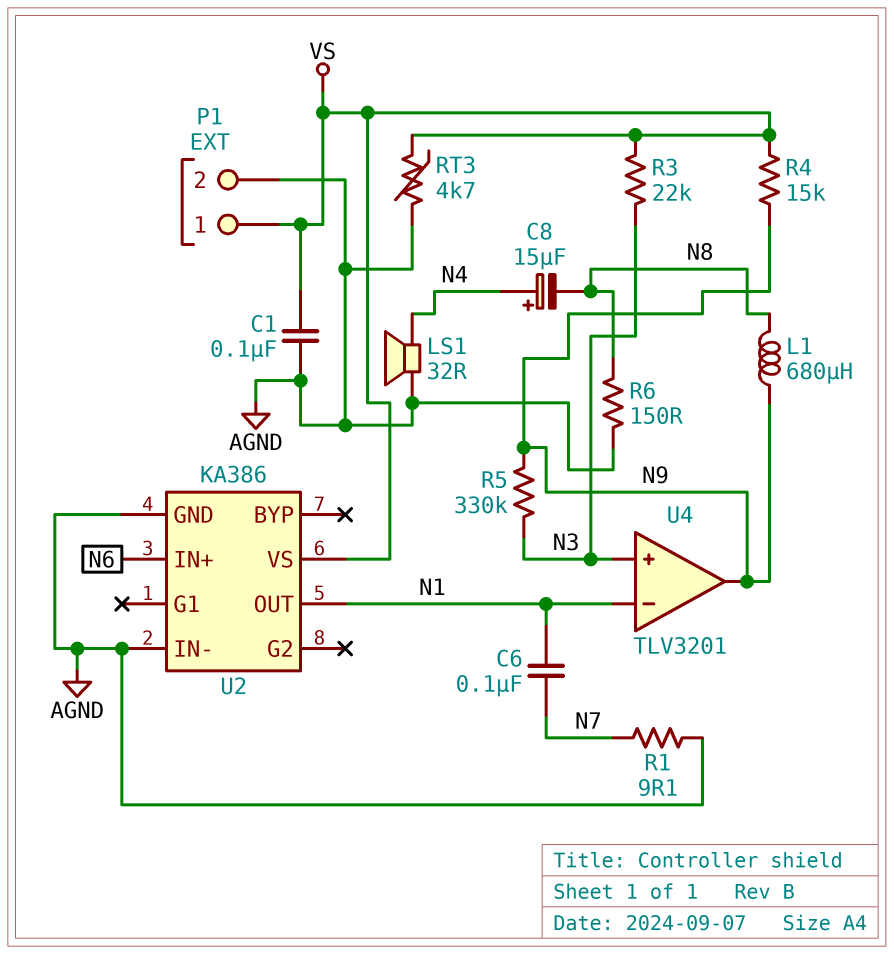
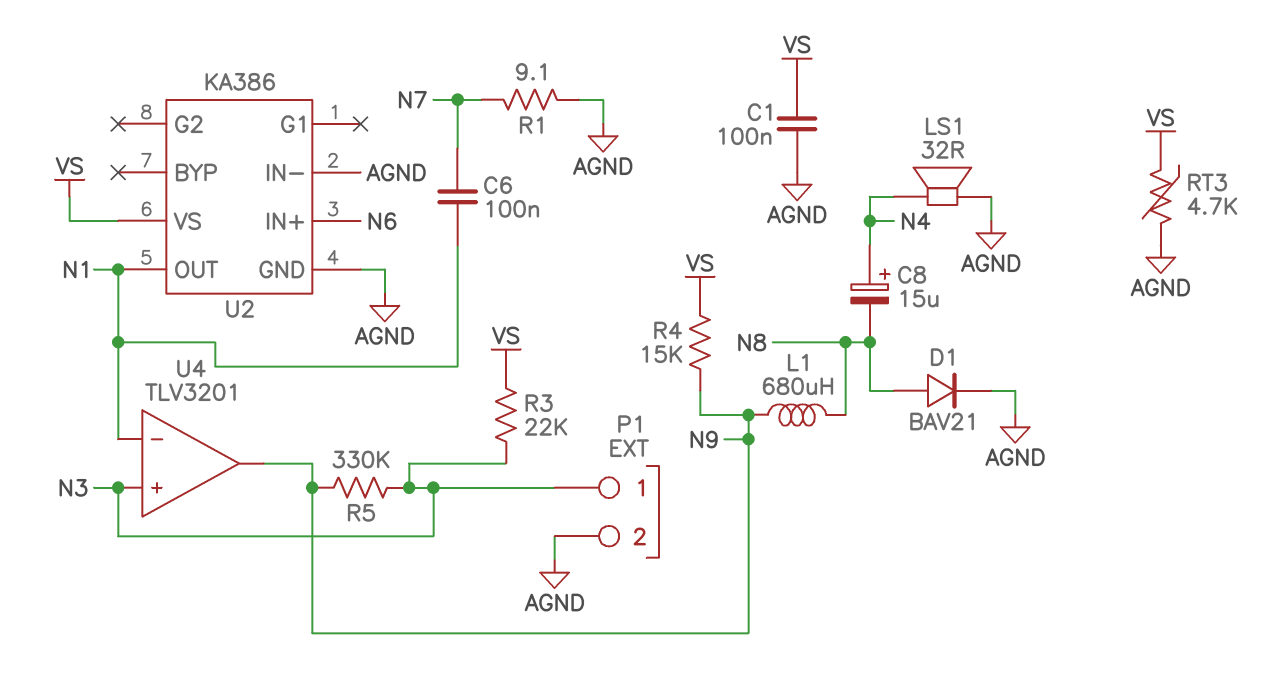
D1: none -> diode BAV21 (A N8, K AGND)
P1 pin 1: VS -> N3
R6: 150 (AGND, N8) -> none

